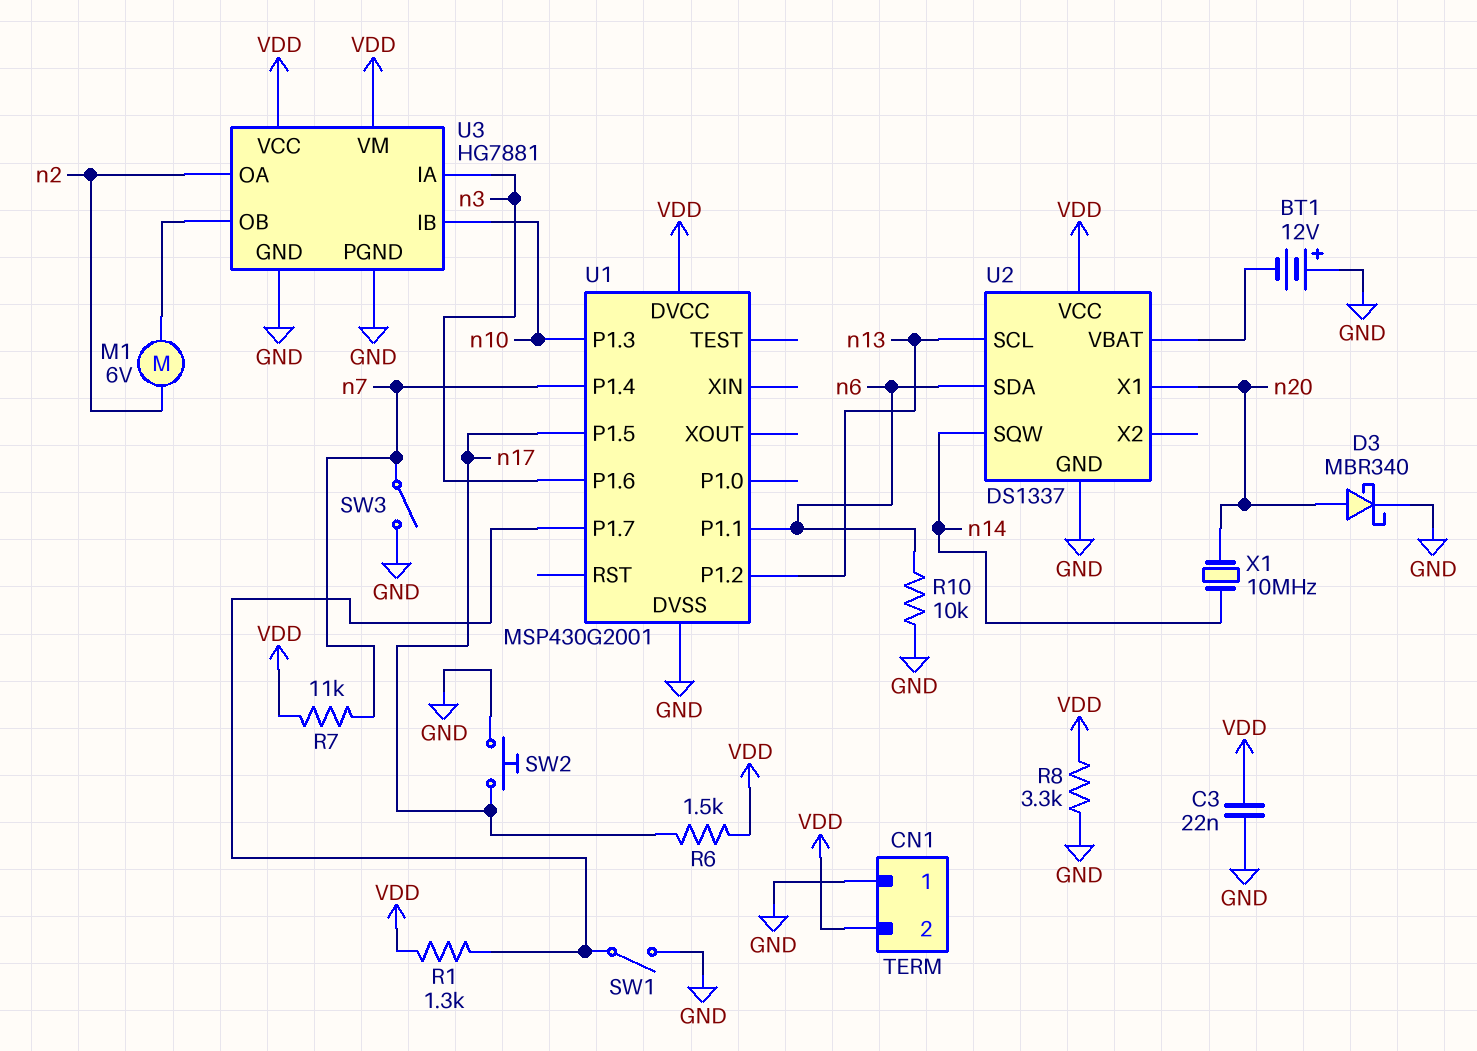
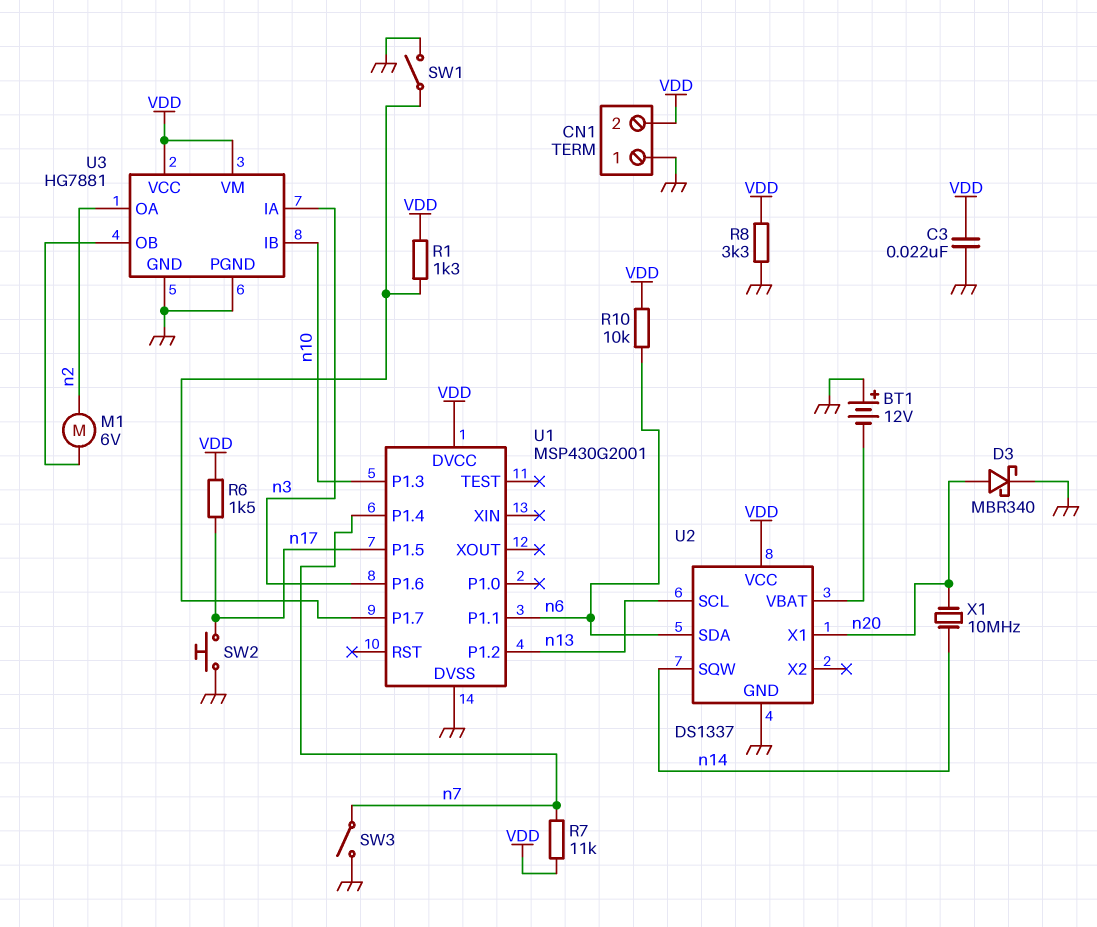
R10: 10k (GND, n6) -> 10k (VDD, n6)

